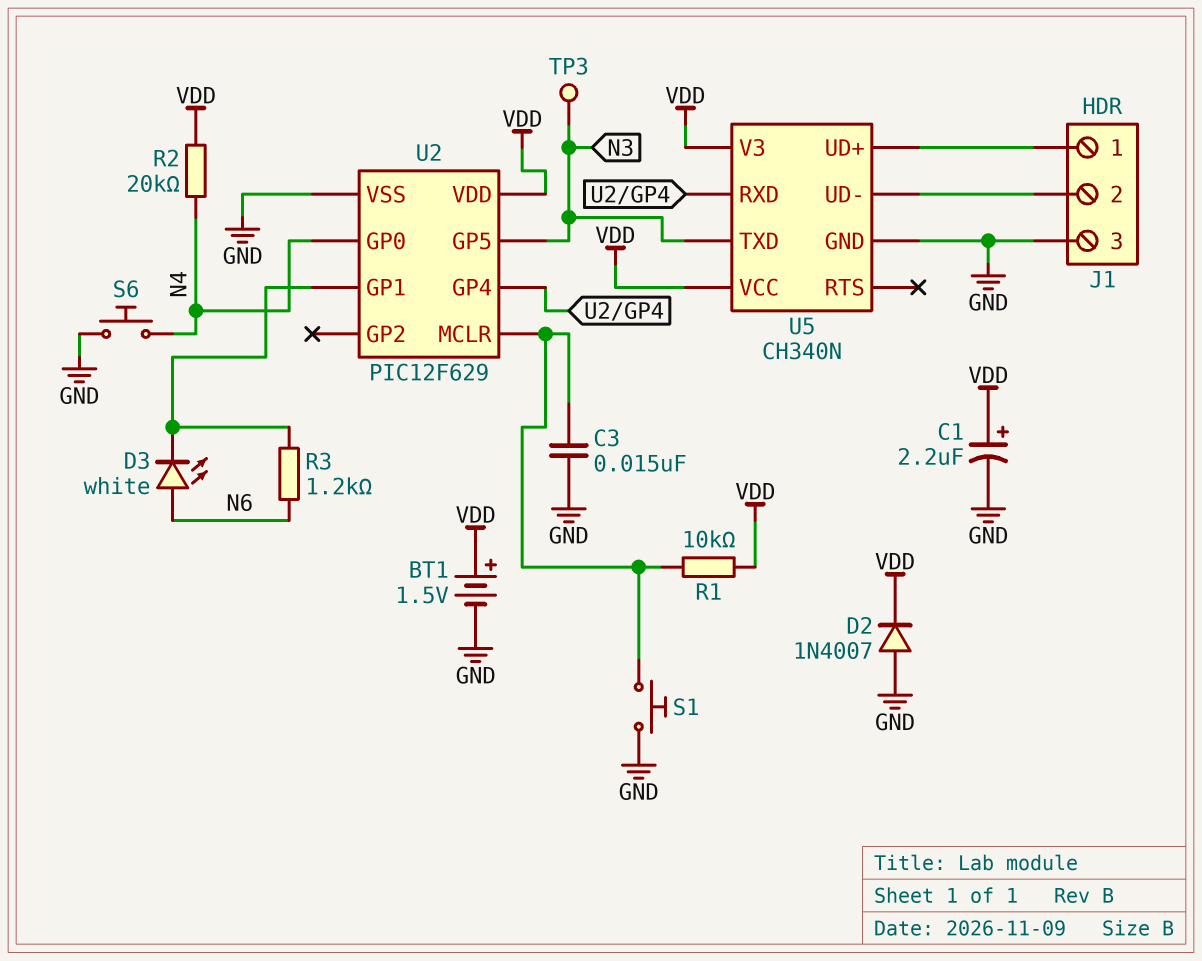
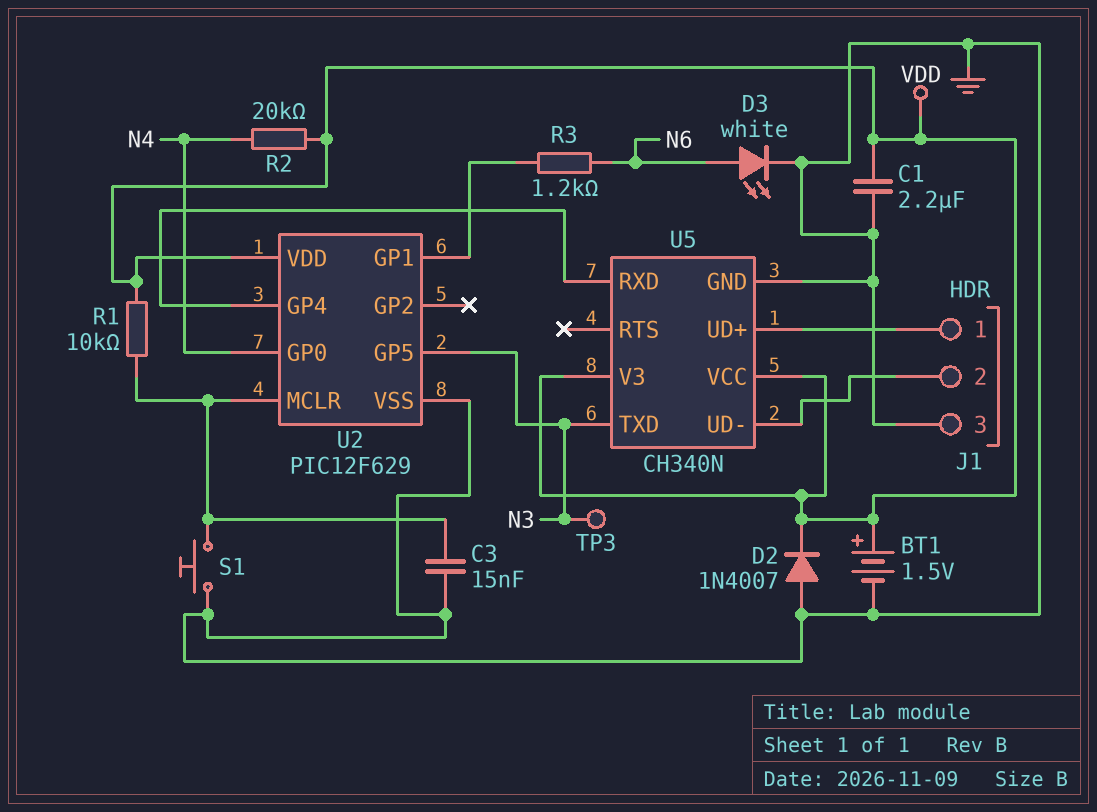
C1: 2.2uF (plus VDD, minus GND) -> 2.2uF (GND, VDD)
D3: LED white (A N6, K U2/GP1) -> LED white (A N6, K GND)
S6: button (GND, N4) -> none

